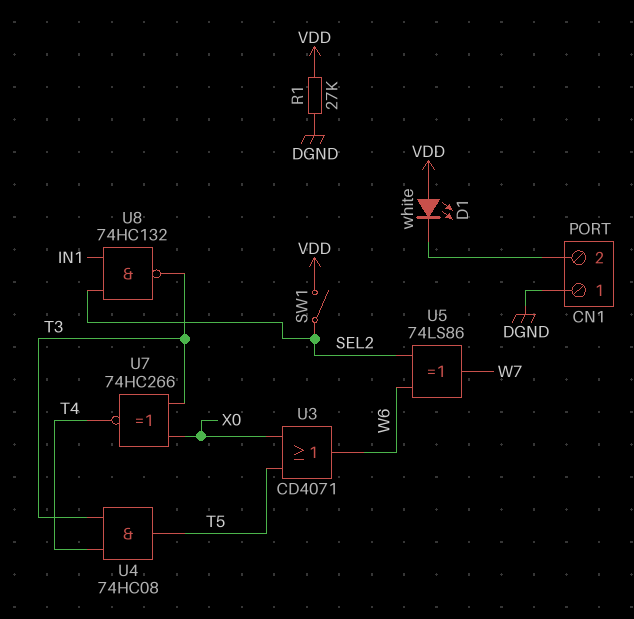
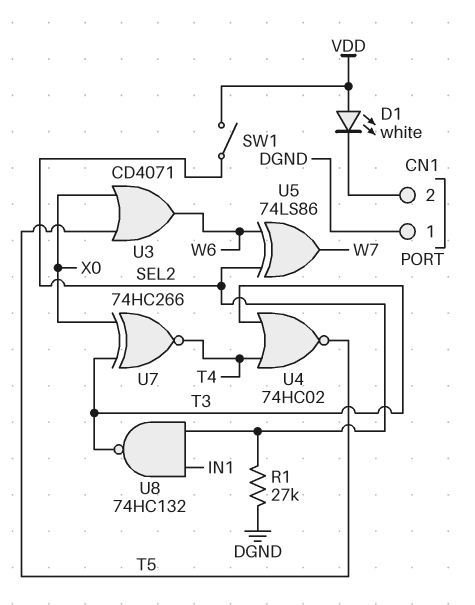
R1: 27k (DGND, VDD) -> 27k (DGND, SEL2)
U4: AND 74HC08 (in T3, in T4, out T5) -> NOR 74HC02 (in T3, in T4, out T5)

